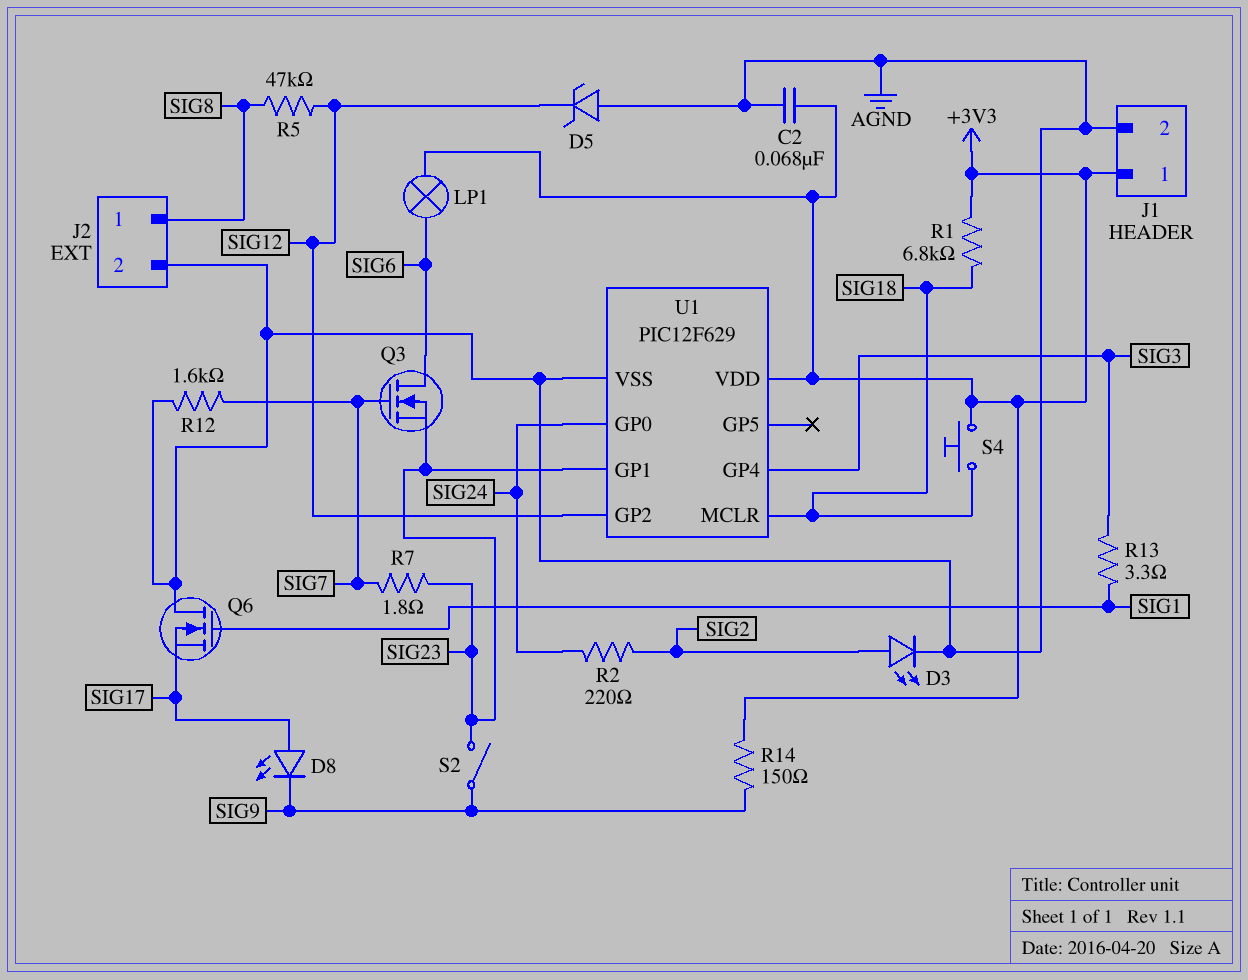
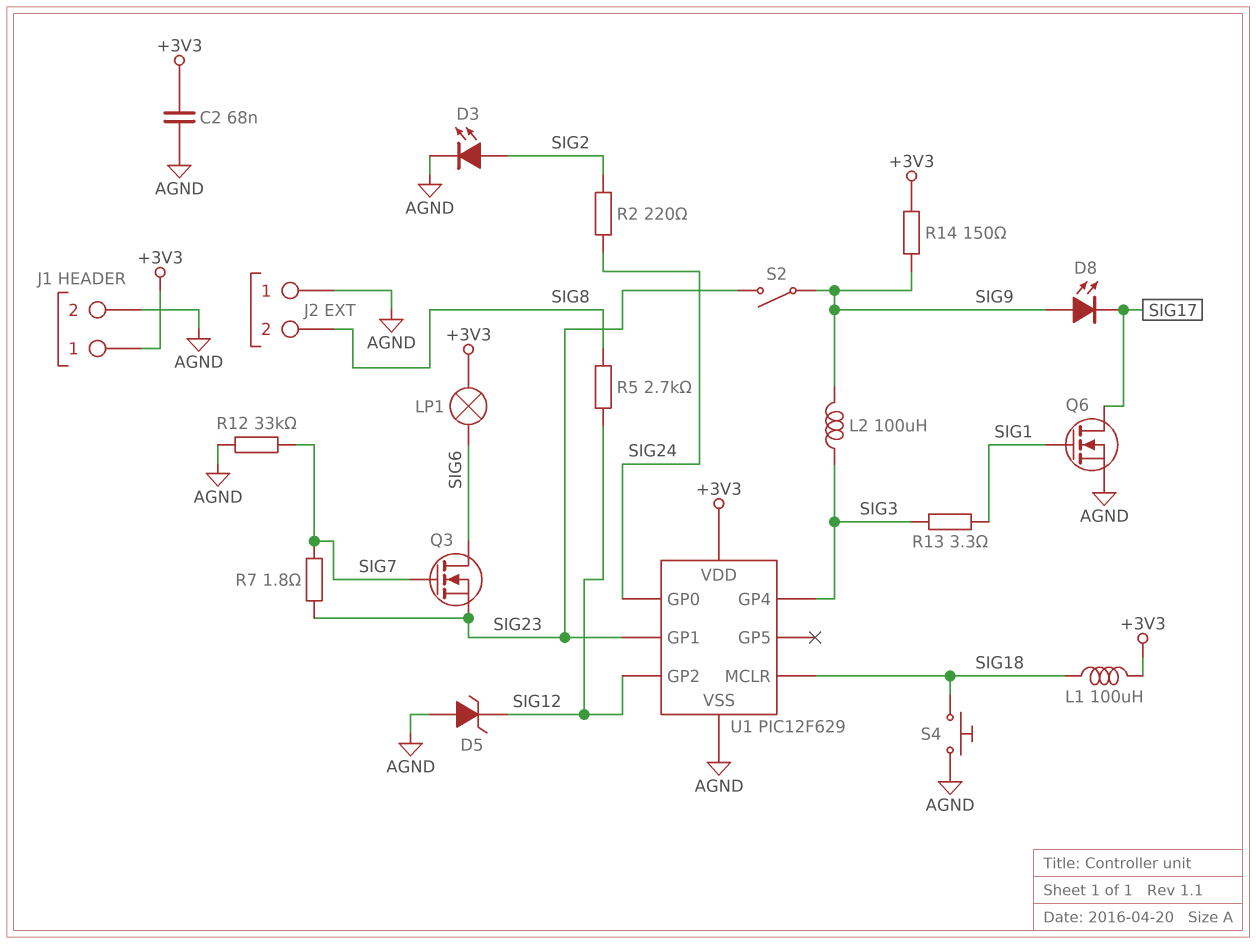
D8: LED (A SIG17, K SIG9) -> LED (A SIG9, K SIG17)
J2 pin 1: SIG8 -> AGND
J2 pin 2: AGND -> SIG8
L1: none -> 100uH (+3V3, SIG18)
L2: none -> 100uH (SIG3, SIG9)
Q6: NMOS (G SIG1, D AGND, S SIG17) -> NMOS (G SIG1, D SIG17, S AGND)
R1: 6.8k (+3V3, SIG18) -> none
R5: 47k (SIG8, SIG12) -> 2.7k (SIG8, SIG12)
R12: 1.6k (AGND, SIG7) -> 33k (AGND, SIG7)
S4: button (+3V3, SIG18) -> button (AGND, SIG18)

